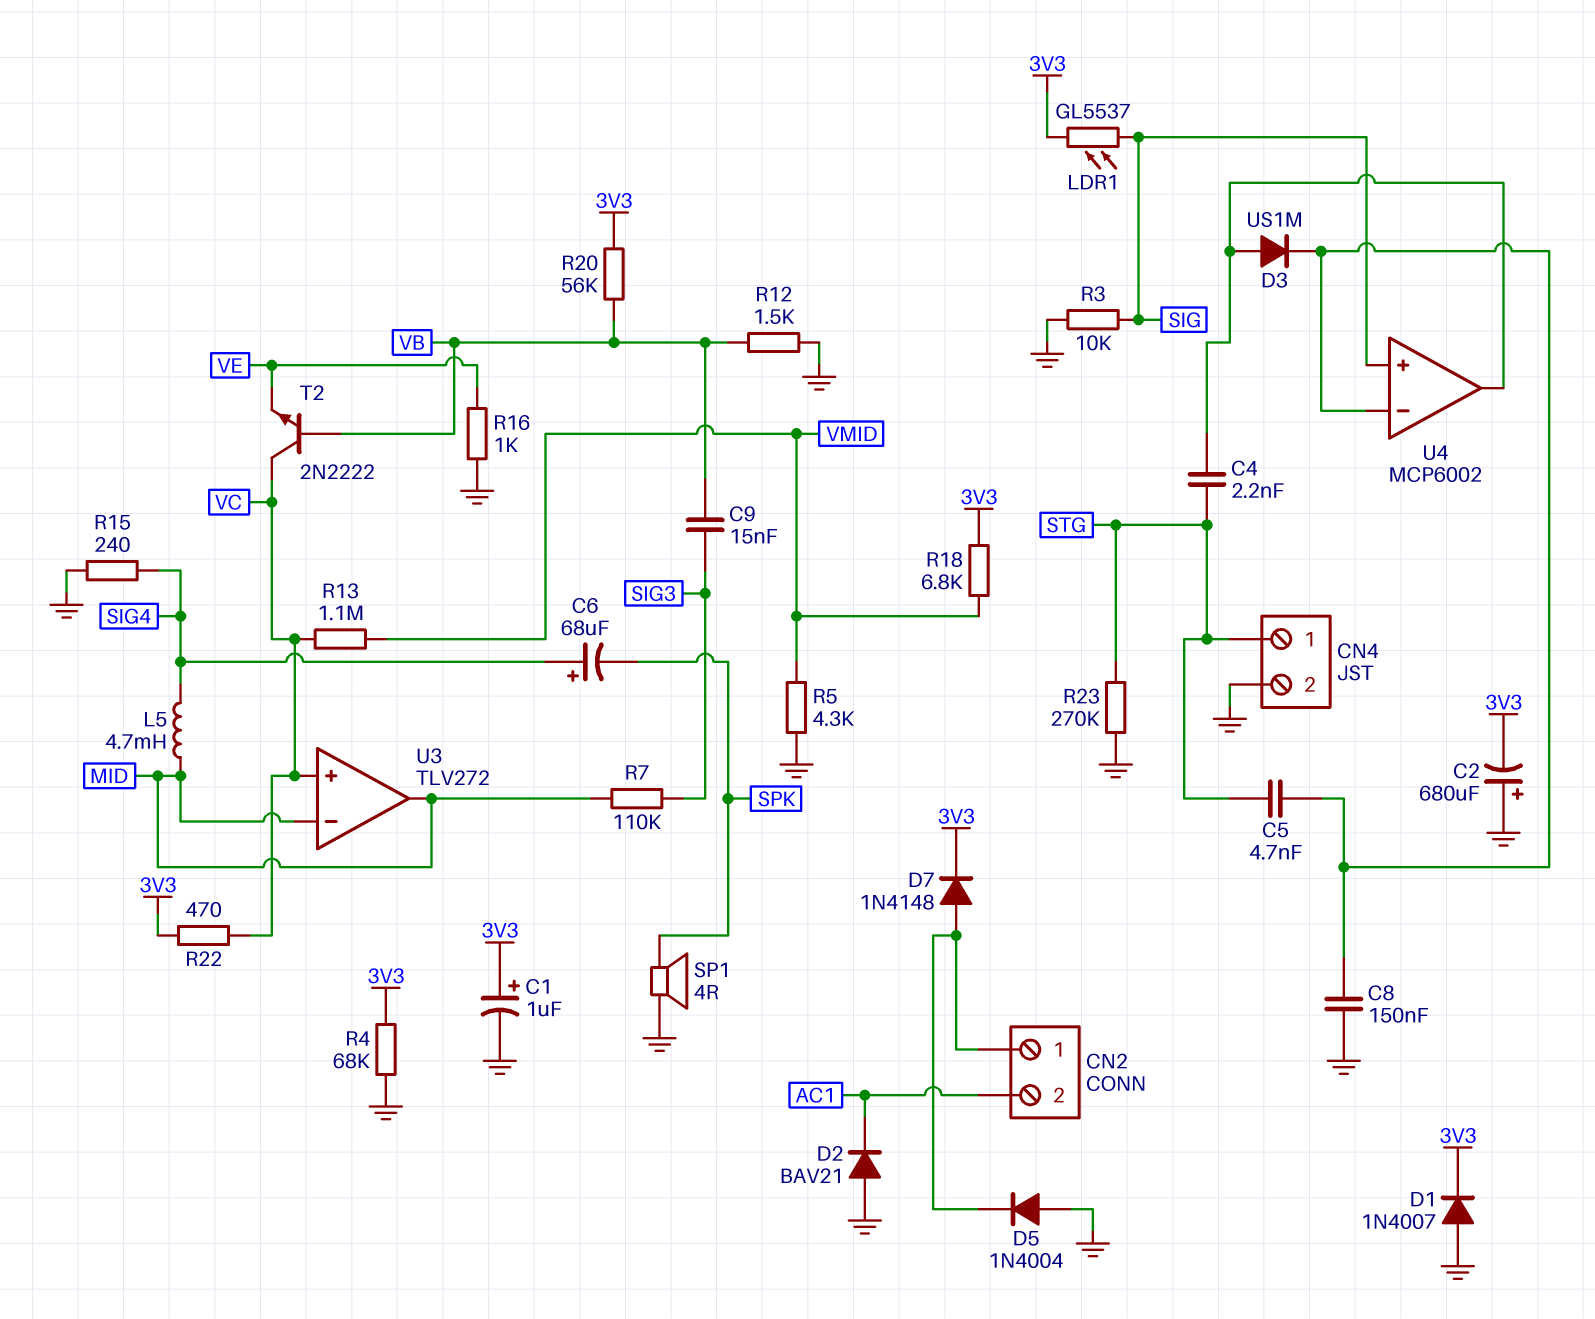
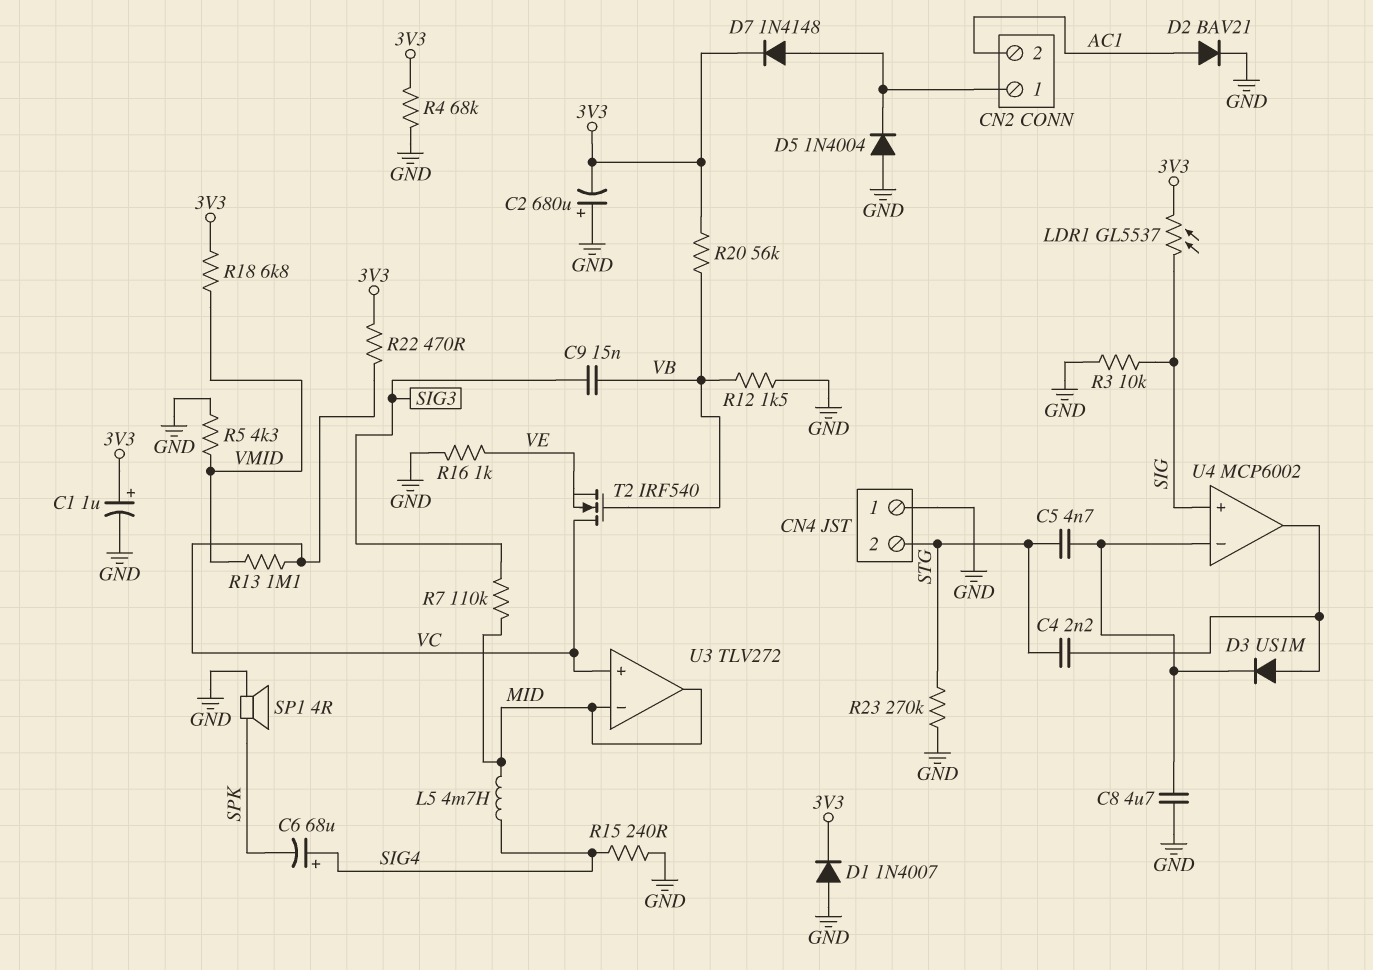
C8: 150nF (GND, U4/in-) -> 4.7uF (GND, U4/in-)
CN4 pin 1: STG -> GND
CN4 pin 2: GND -> STG
D2: diode BAV21 (A GND, K AC1) -> diode BAV21 (A AC1, K GND)
T2: NPN 2N2222 (B VB, C VC, E VE) -> NMOS IRF540 (G VB, D VC, S VE)

